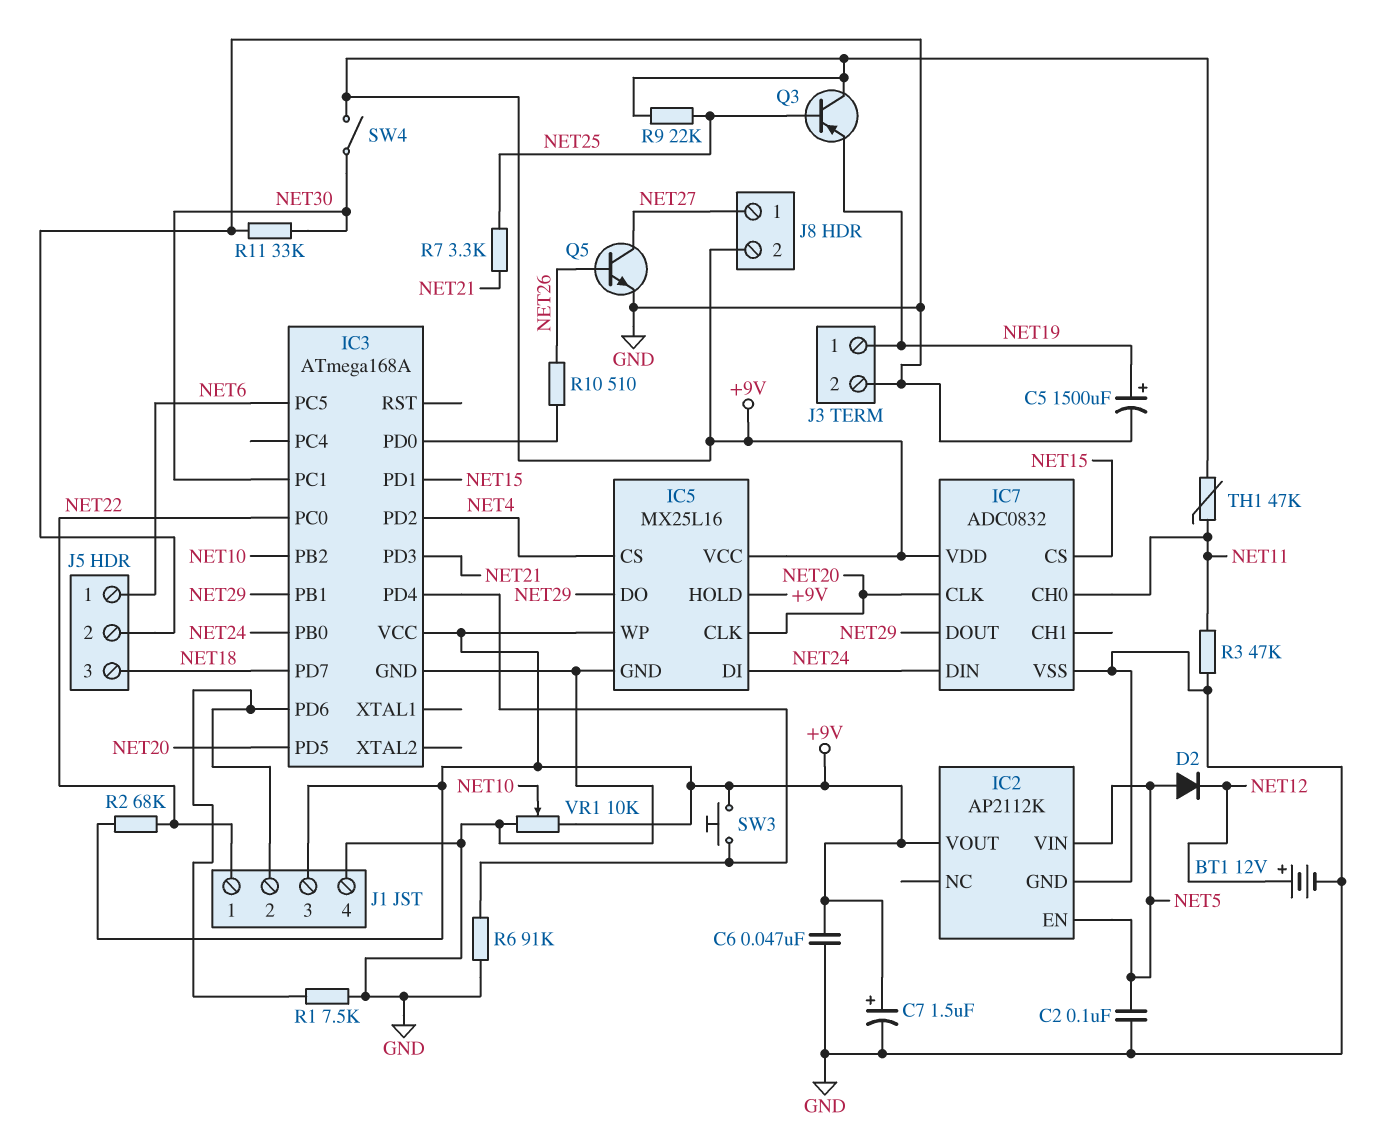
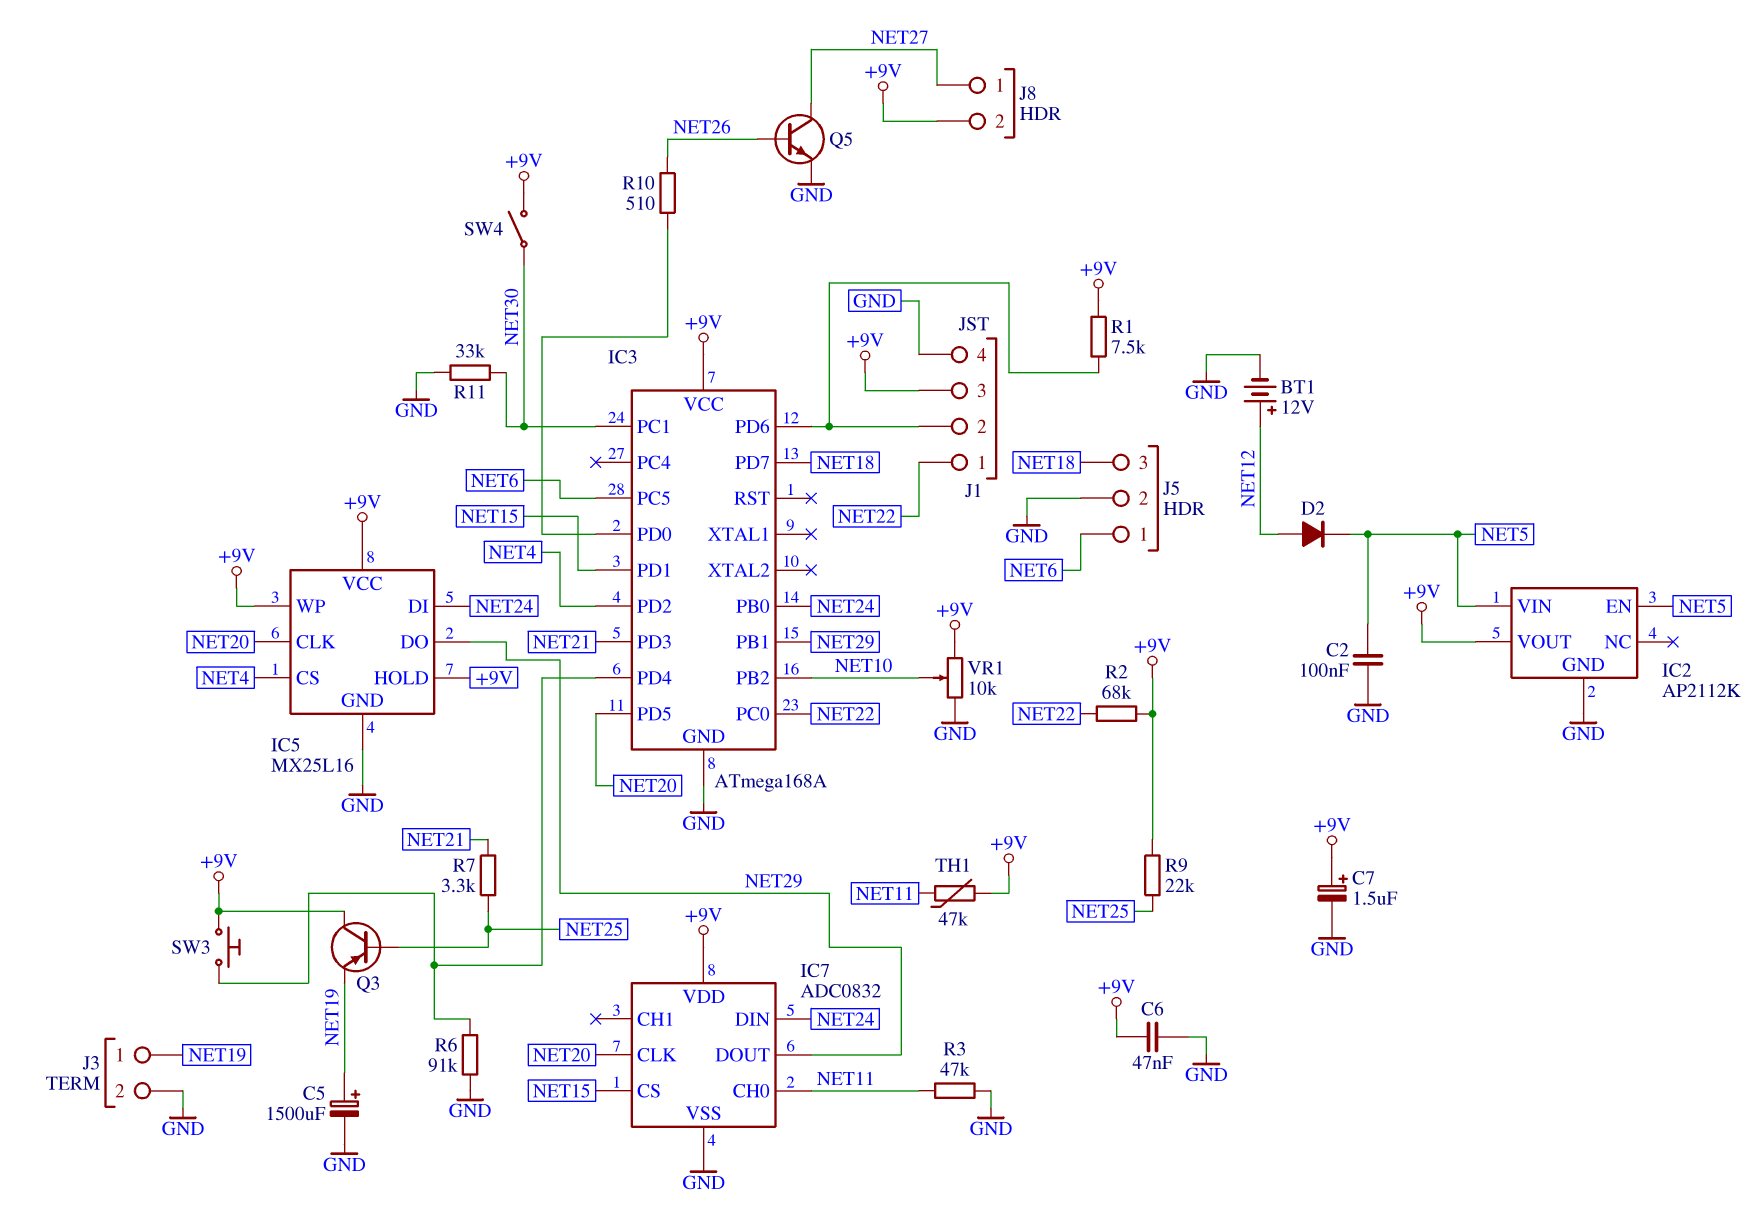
D2: diode (A NET5, K NET12) -> diode (A NET12, K NET5)
R1: 7.5k (GND, IC3/PD6) -> 7.5k (+9V, IC3/PD6)

